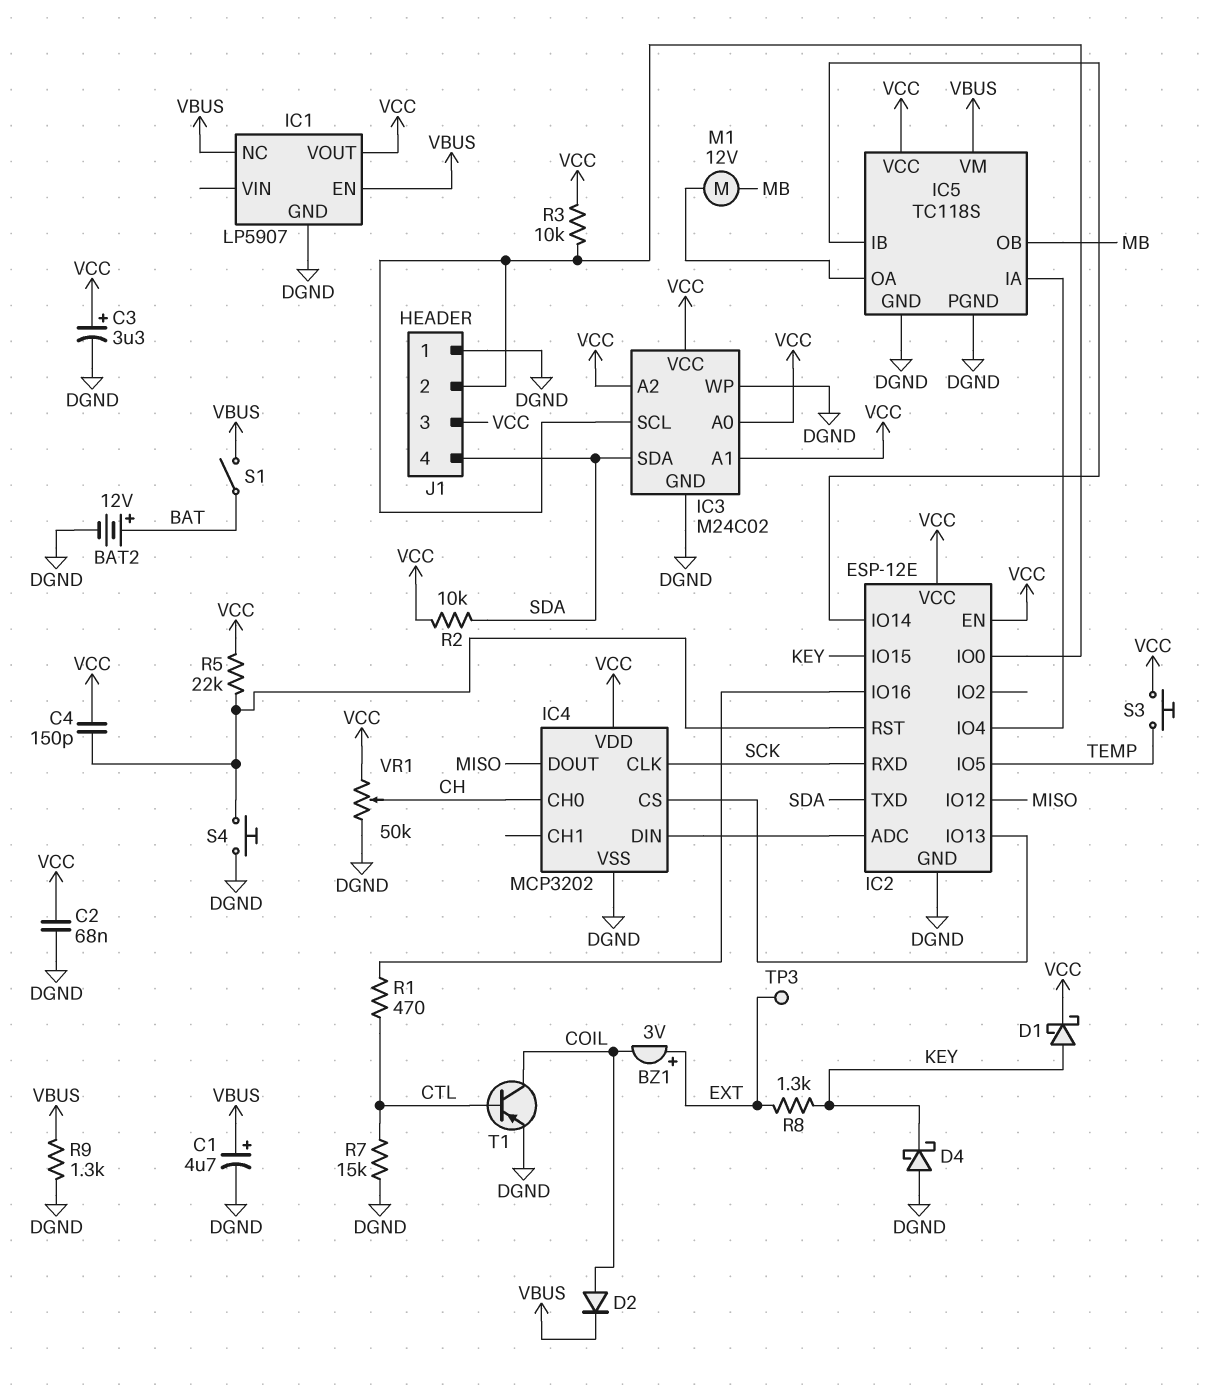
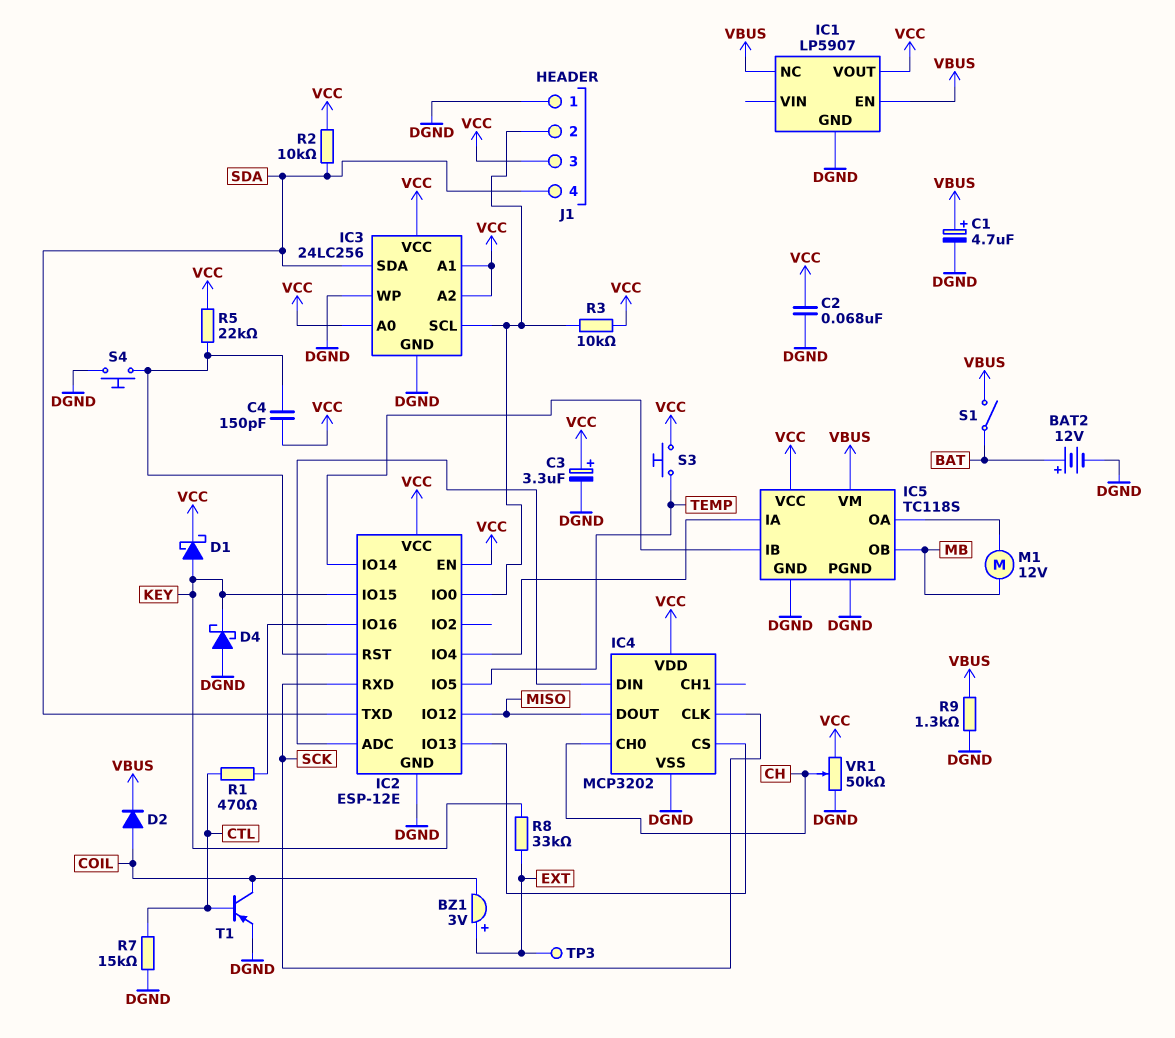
IC3: M24C02 -> 24LC256
R8: 1.3k (EXT, KEY) -> 33k (EXT, KEY)

